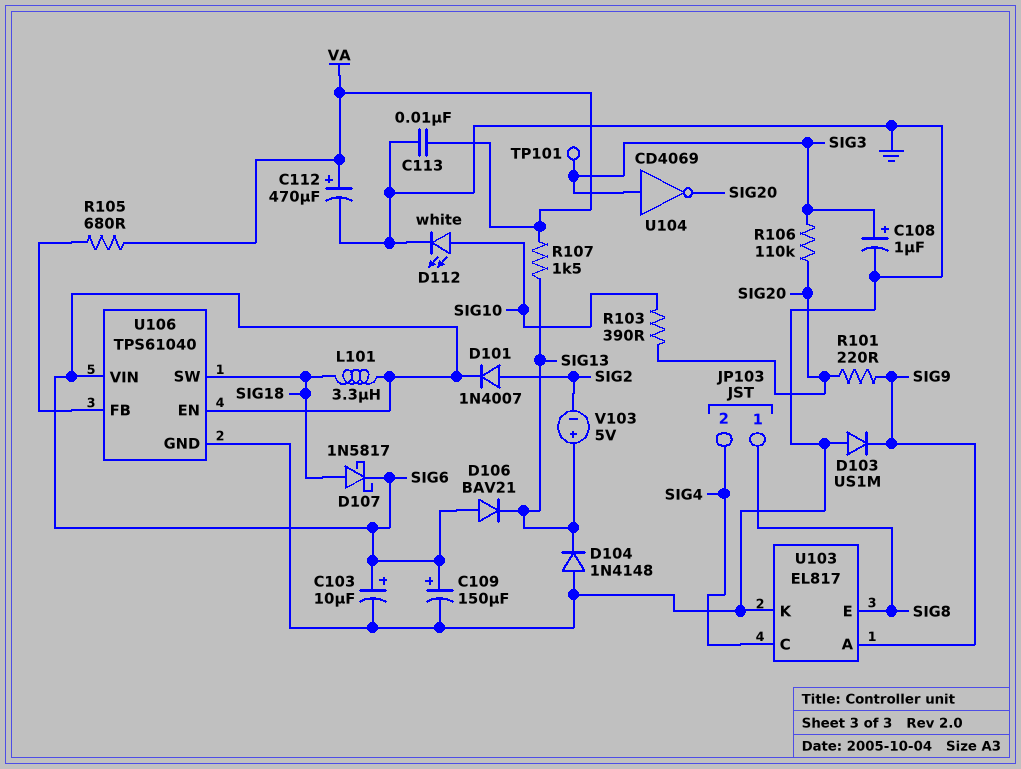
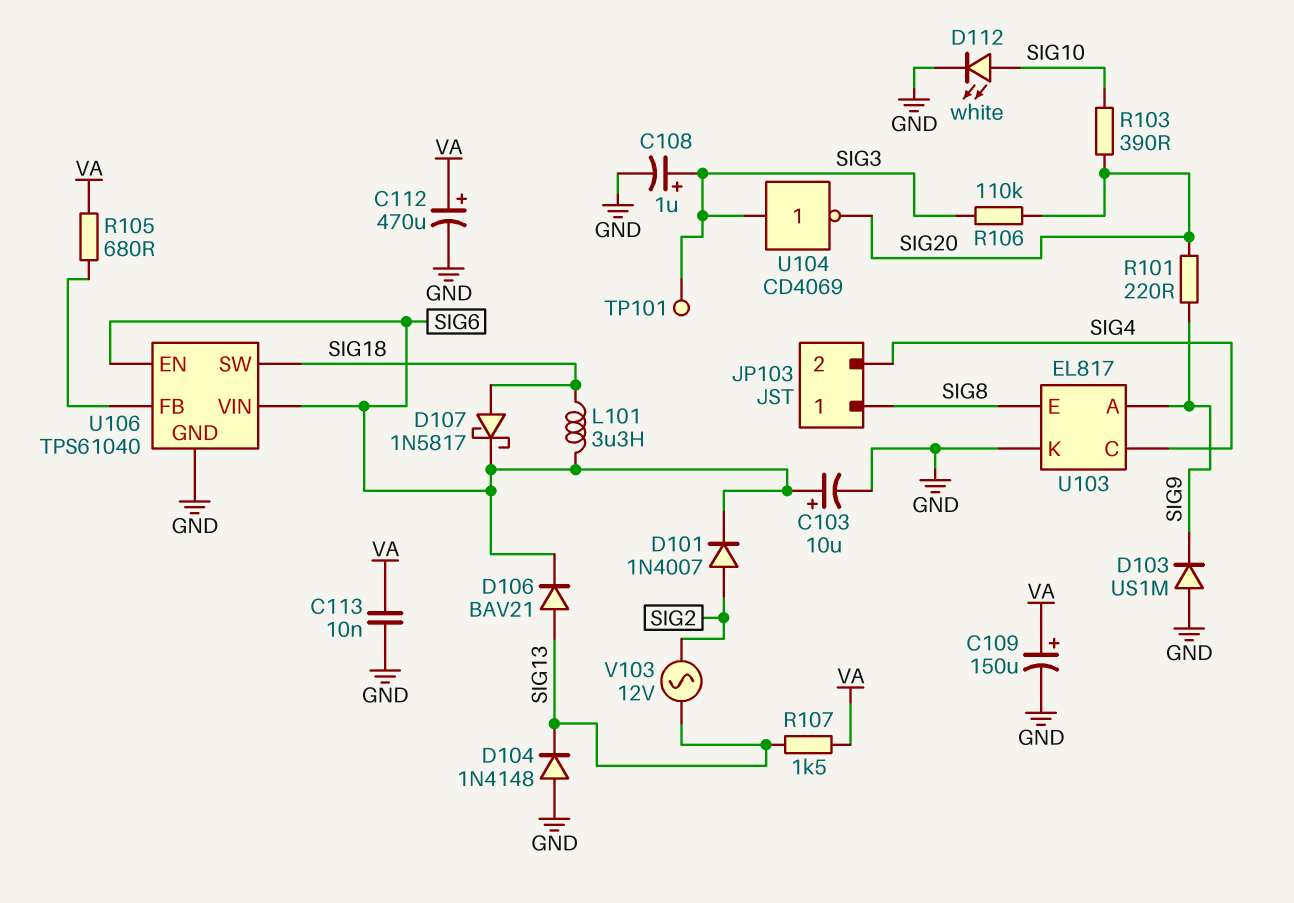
C109: 150uF (plus SIG6, minus GND) -> 150uF (plus VA, minus GND)
D106: diode BAV21 (A SIG6, K SIG13) -> diode BAV21 (A SIG13, K SIG6)
V103: 5V (plus SIG13, minus SIG2) -> AC 12V (SIG2, SIG13)

